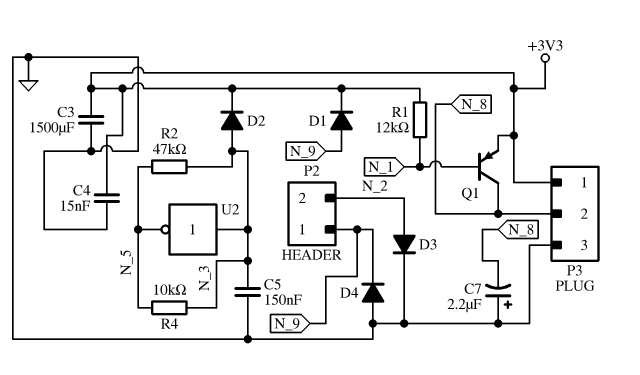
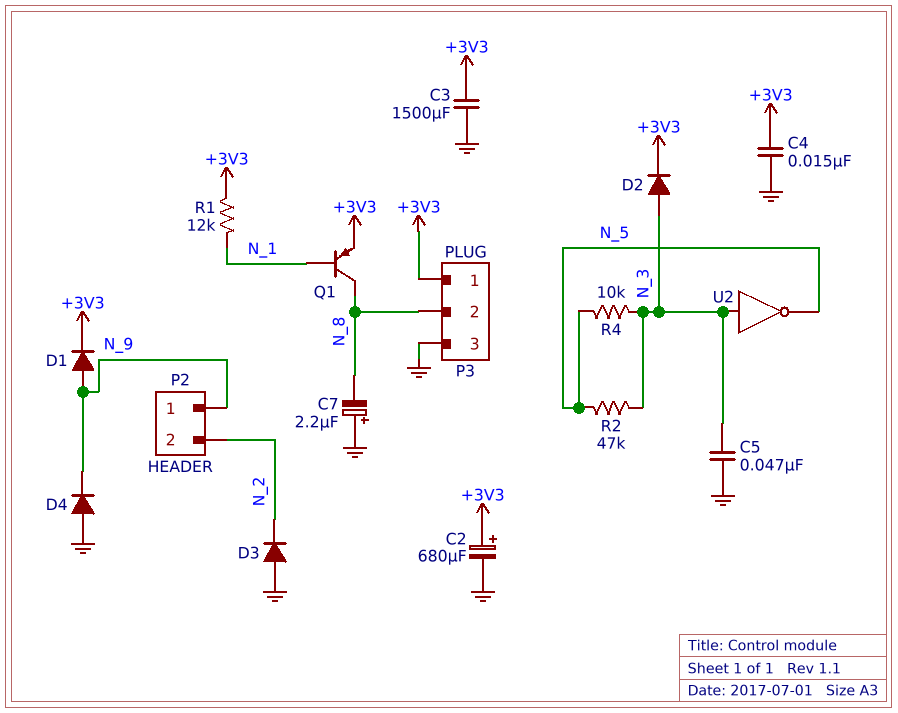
C2: none -> 680uF (plus +3V3, minus GND)
C5: 150nF (GND, N_3) -> 47nF (GND, N_3)
D3: diode (A N_2, K GND) -> diode (A GND, K N_2)

